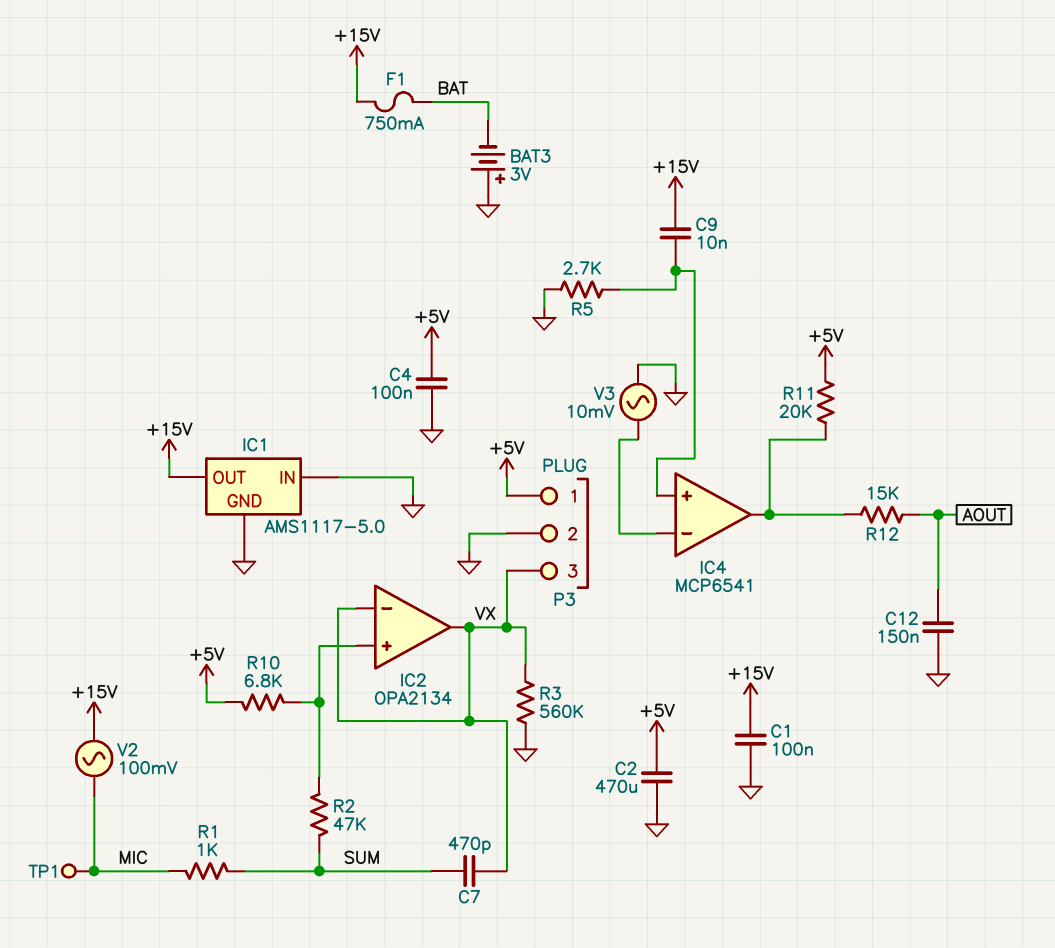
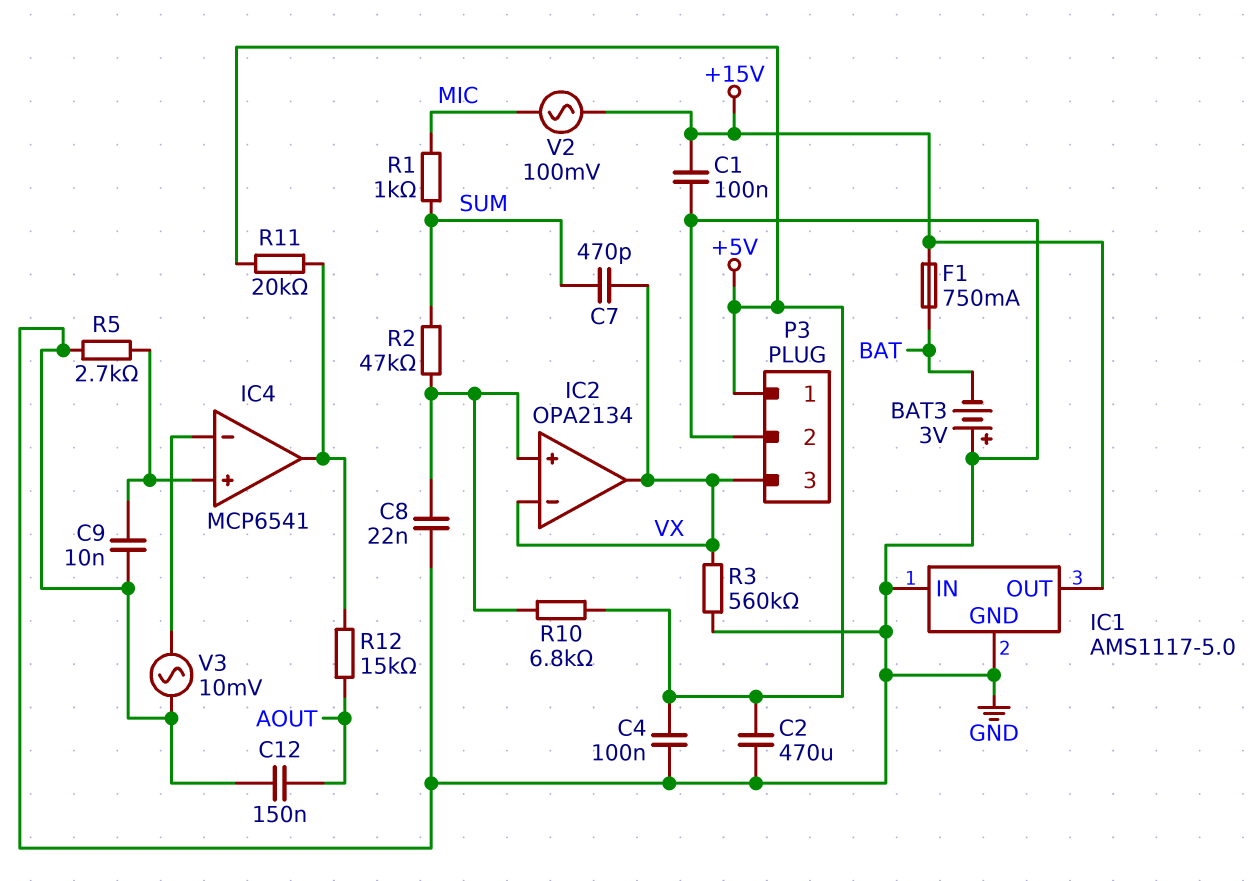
C8: none -> 22nF (GND, IC2/in+)
C9: 10nF (+15V, IC4/in+) -> 10nF (GND, IC4/in+)
TP1: test point (MIC) -> none

